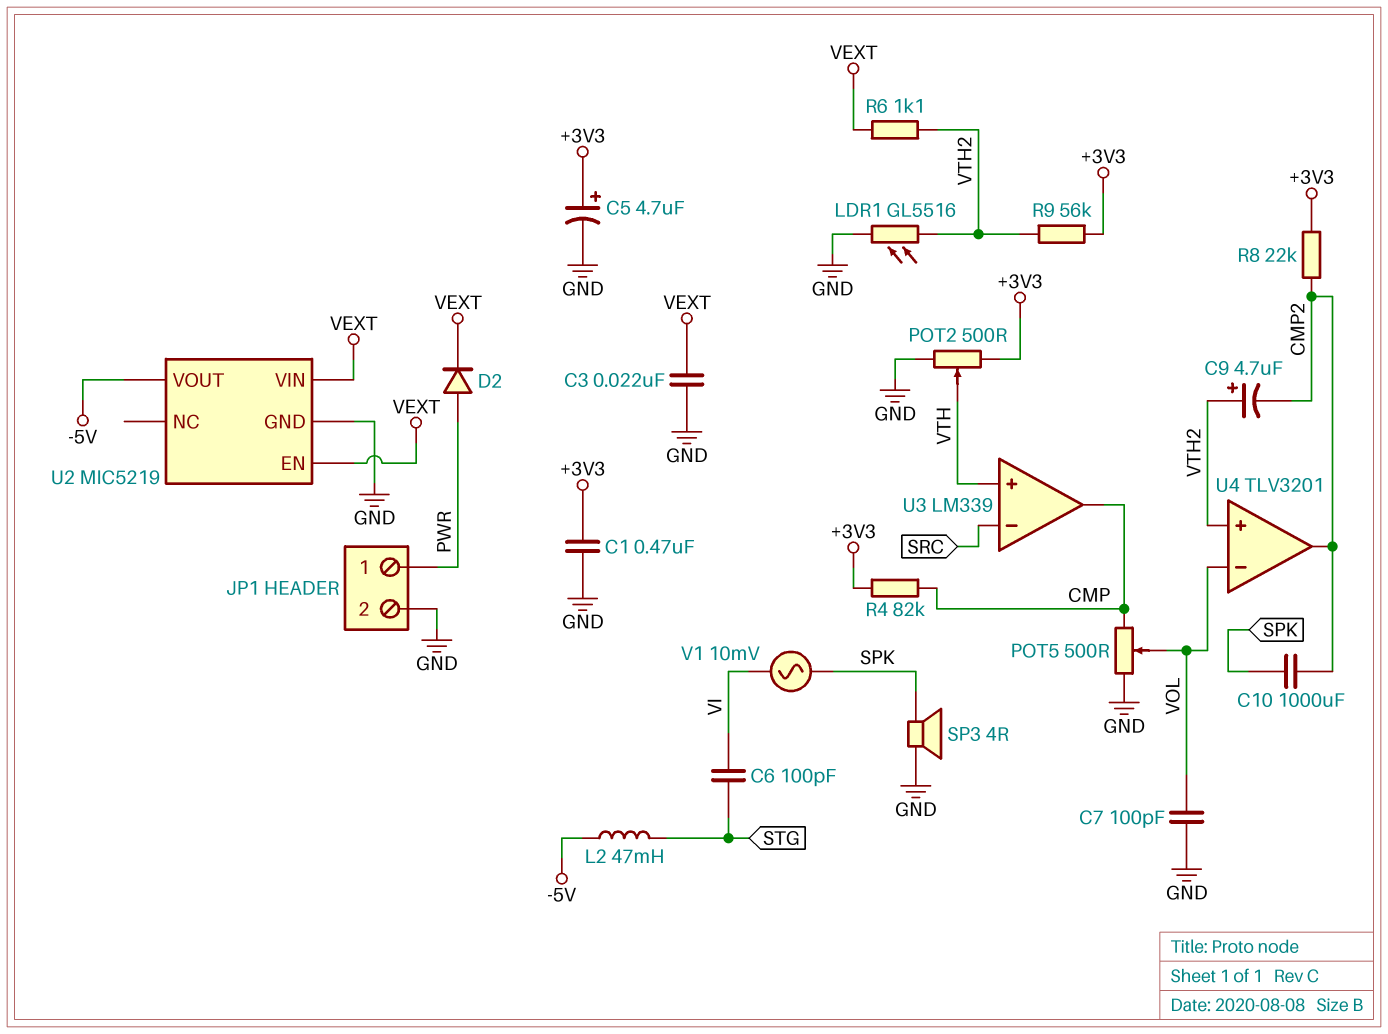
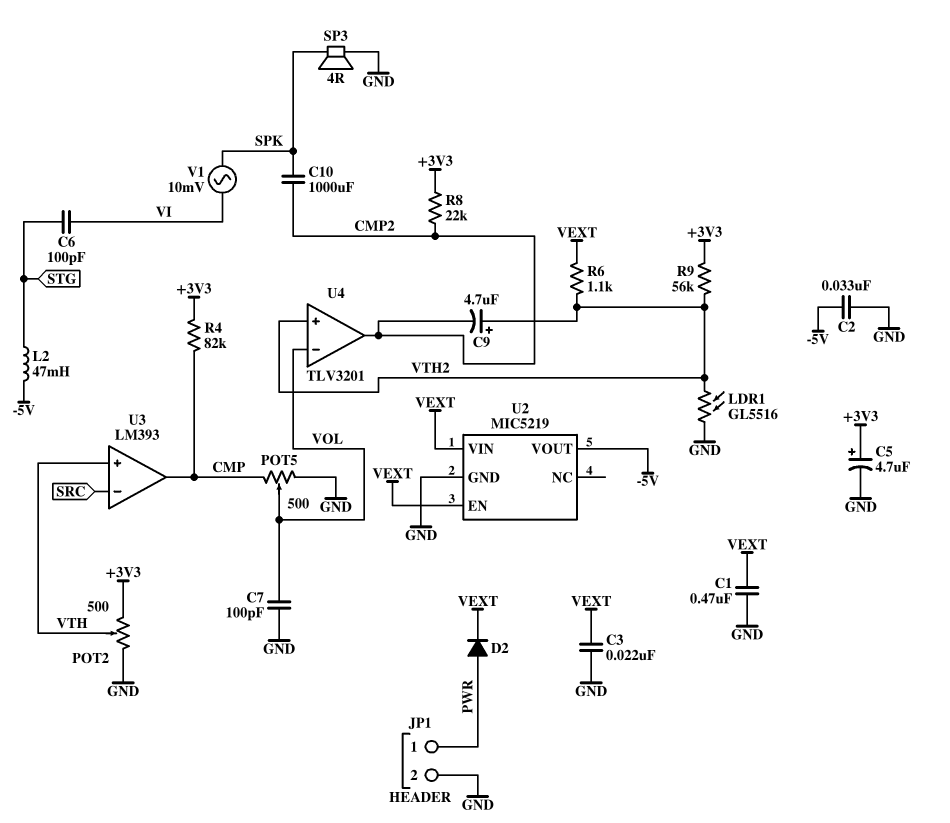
C1: 470nF (+3V3, GND) -> 470nF (GND, VEXT)
C2: none -> 33nF (-5V, GND)
U3: LM339 -> LM393

